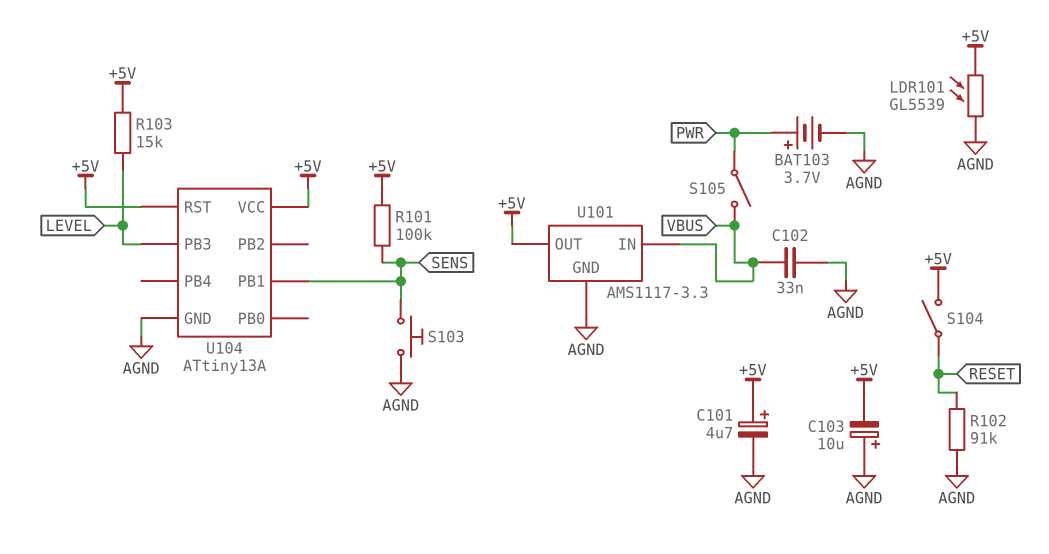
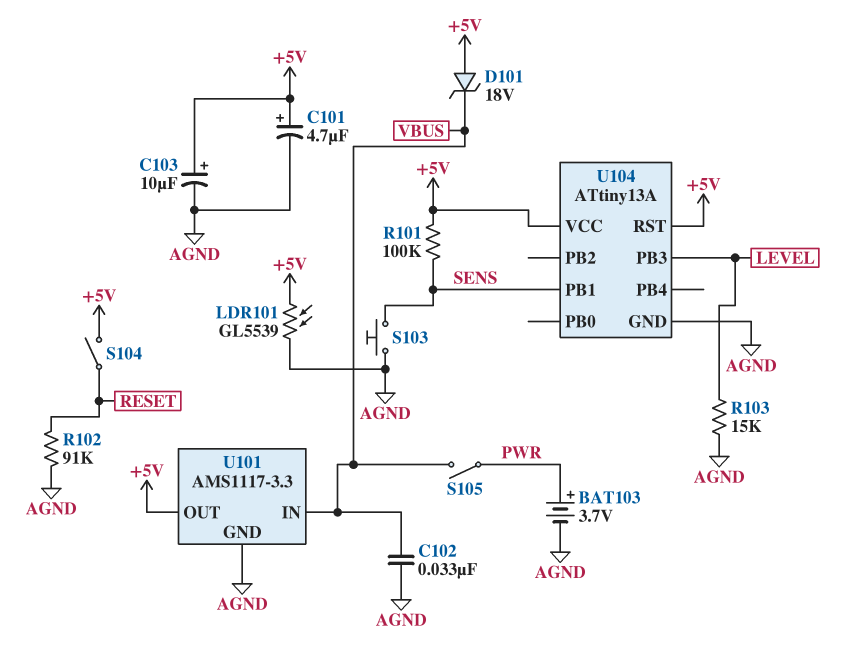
C103: 10uF (plus AGND, minus +5V) -> 10uF (plus +5V, minus AGND)
D101: none -> zener 18V (A +5V, K VBUS)
R103: 15k (+5V, LEVEL) -> 15k (AGND, LEVEL)

